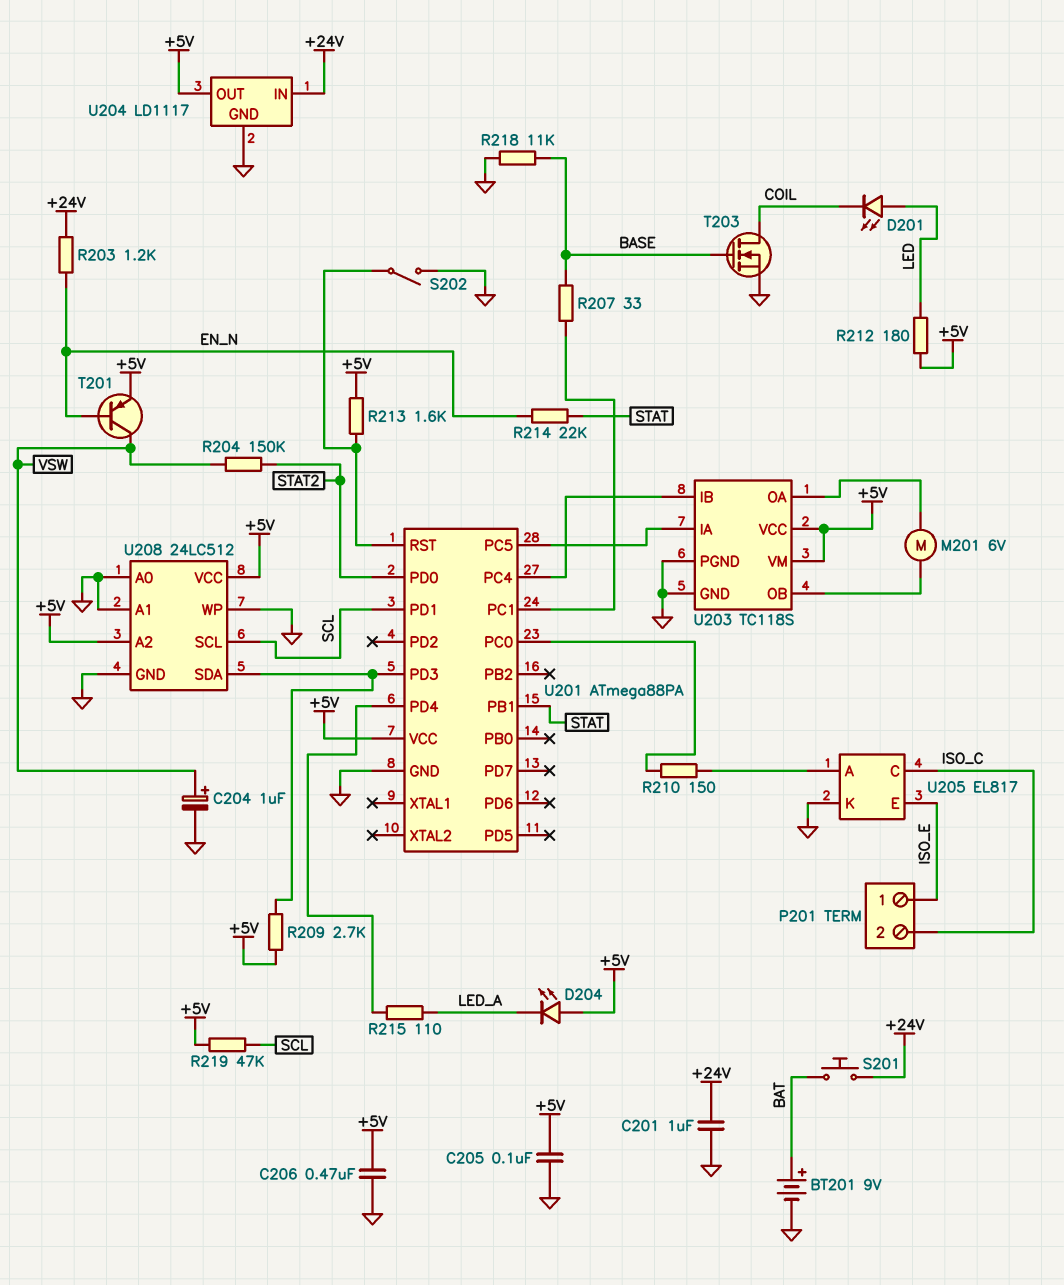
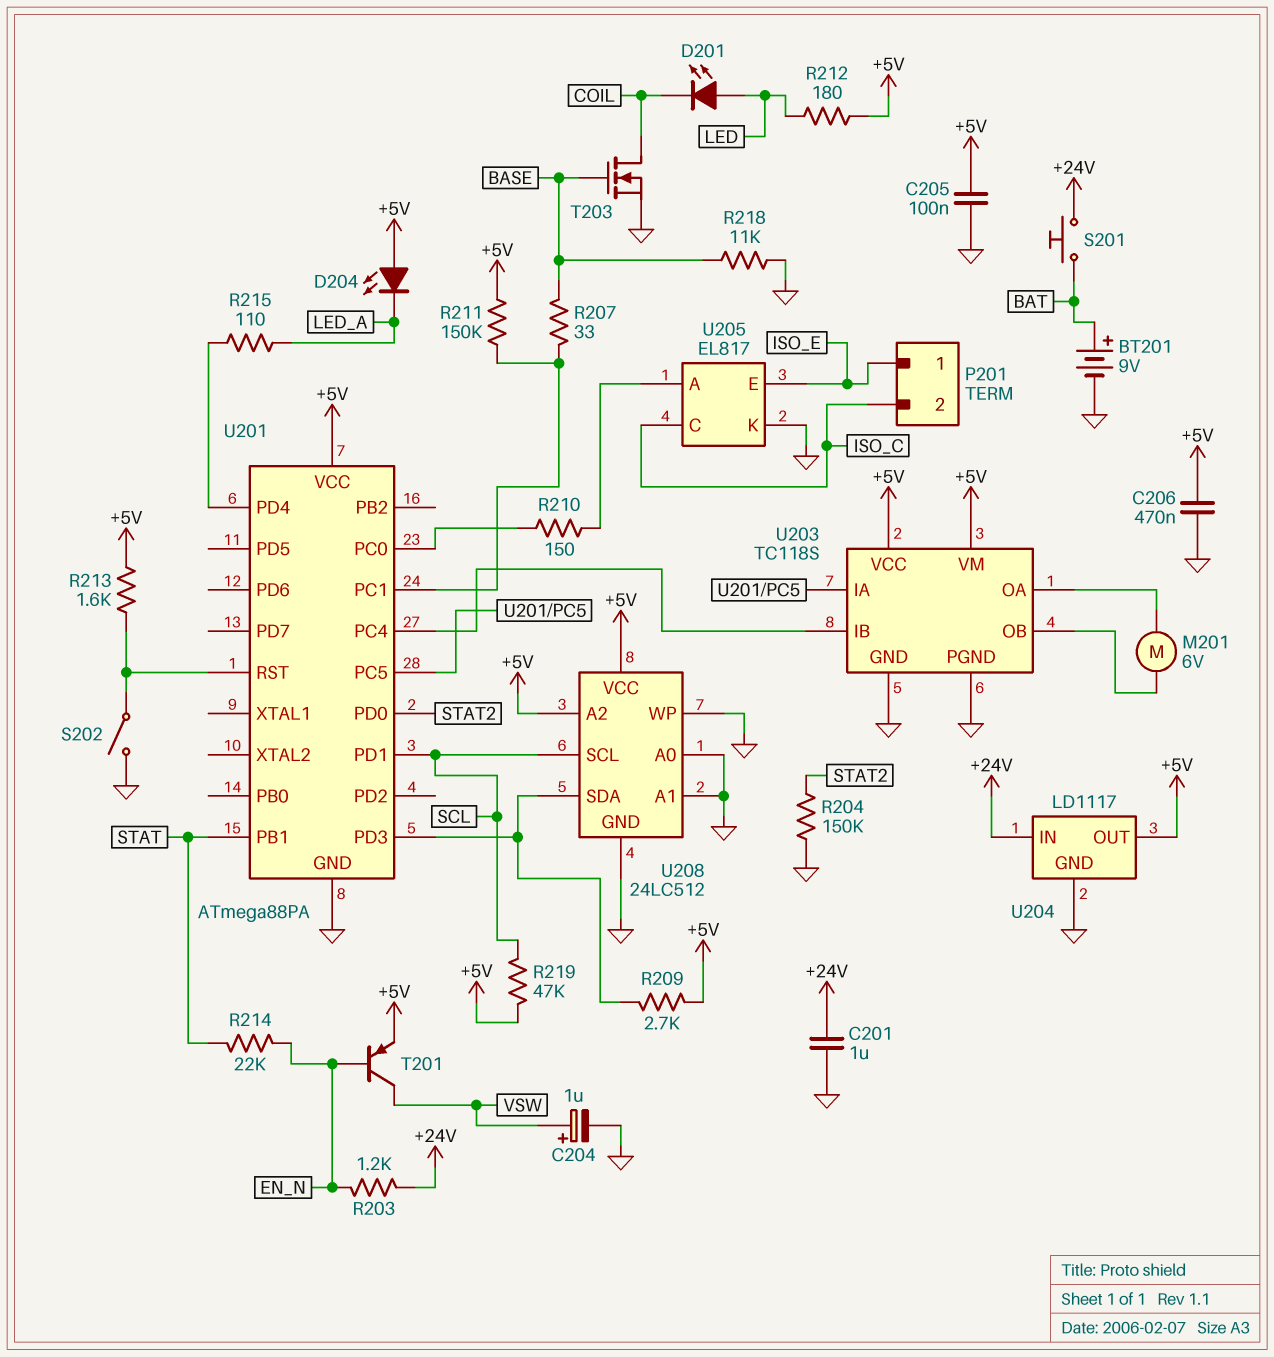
R204: 150k (STAT2, VSW) -> 150k (GND, STAT2)
R211: none -> 150k (+5V, U201/PC1)

